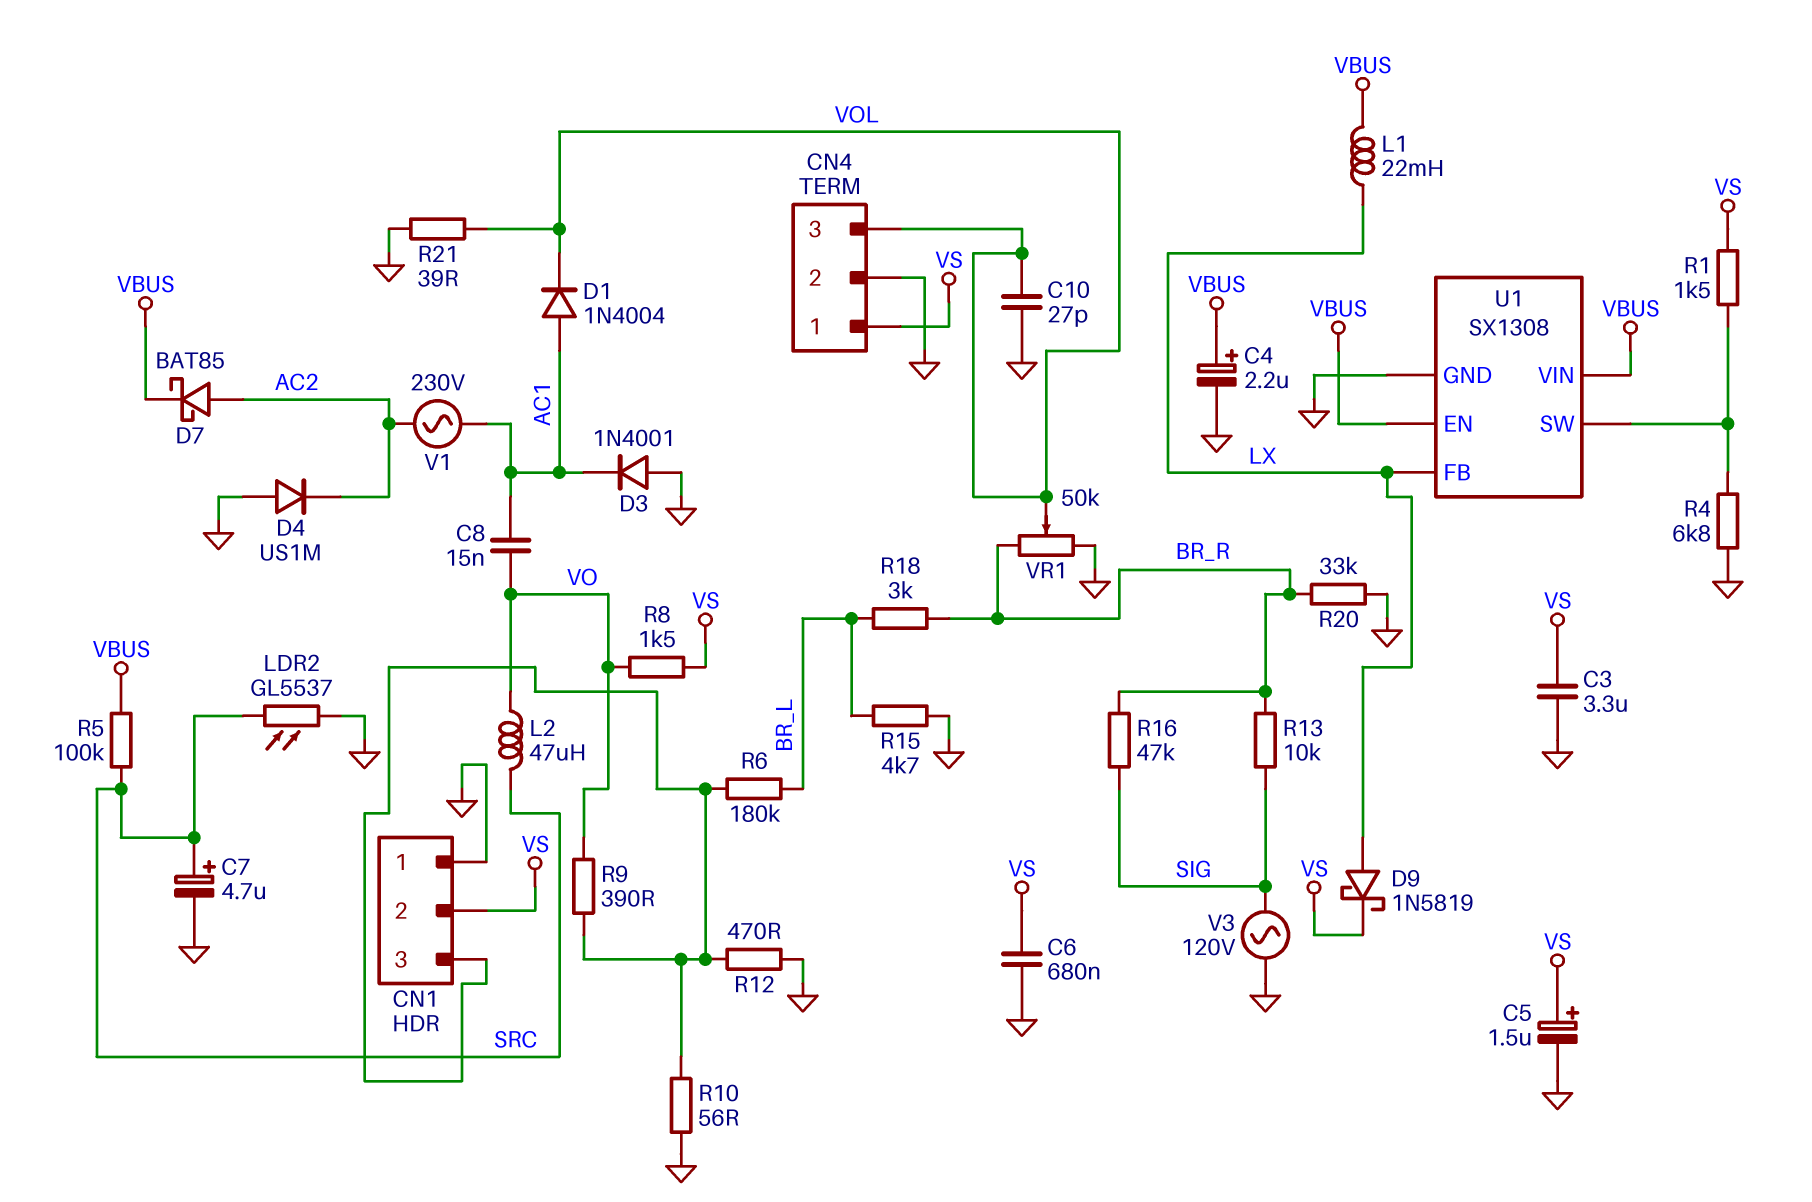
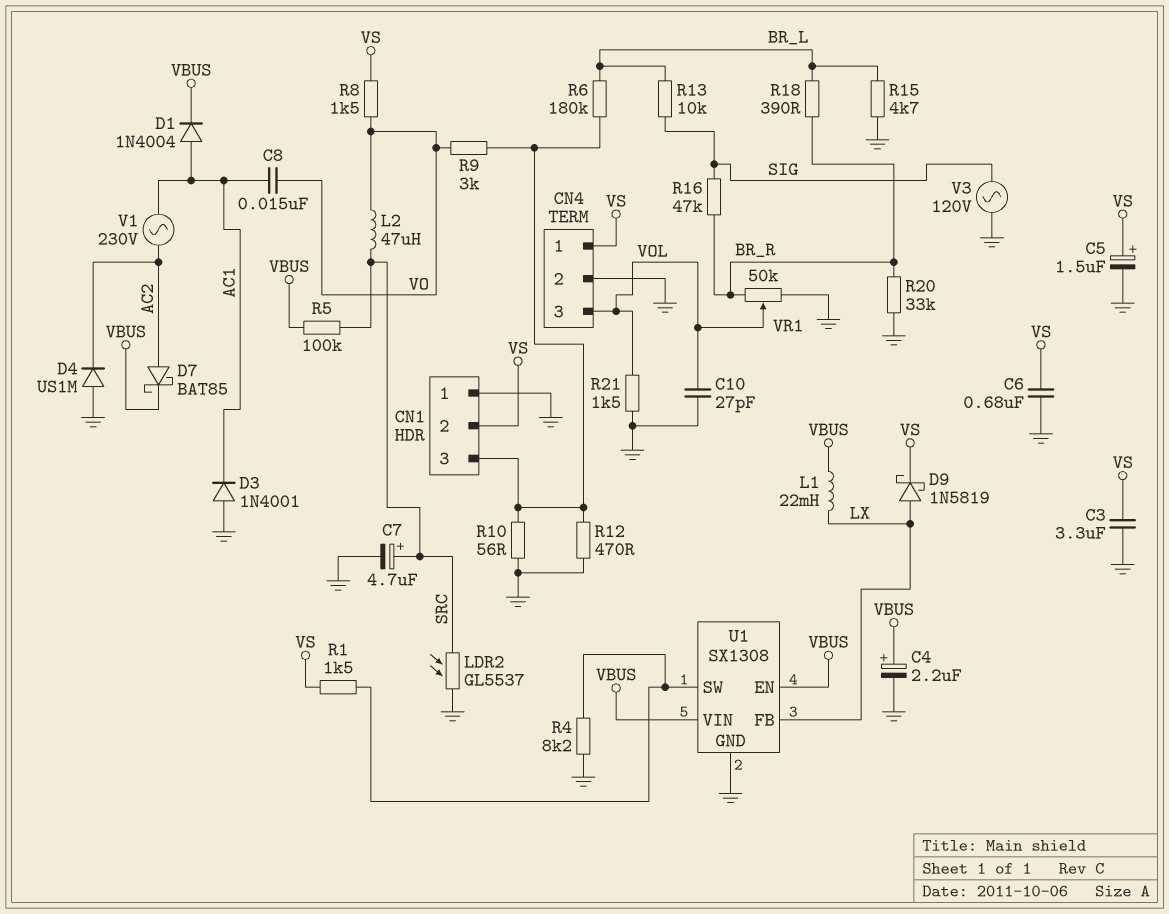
D1: diode 1N4004 (A AC1, K VOL) -> diode 1N4004 (A AC1, K VBUS)
R4: 6.8k (GND, U1/SW) -> 8.2k (GND, U1/SW)
R9: 390 (CN1/3, VO) -> 3k (CN1/3, VO)
R13: 10k (BR_R, SIG) -> 10k (BR_L, SIG)
R18: 3k (BR_L, BR_R) -> 390 (BR_L, BR_R)
R21: 39 (GND, VOL) -> 1.5k (GND, VOL)

